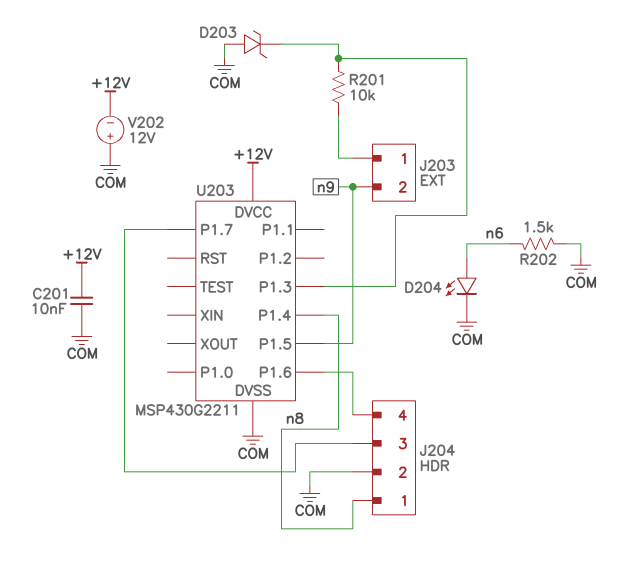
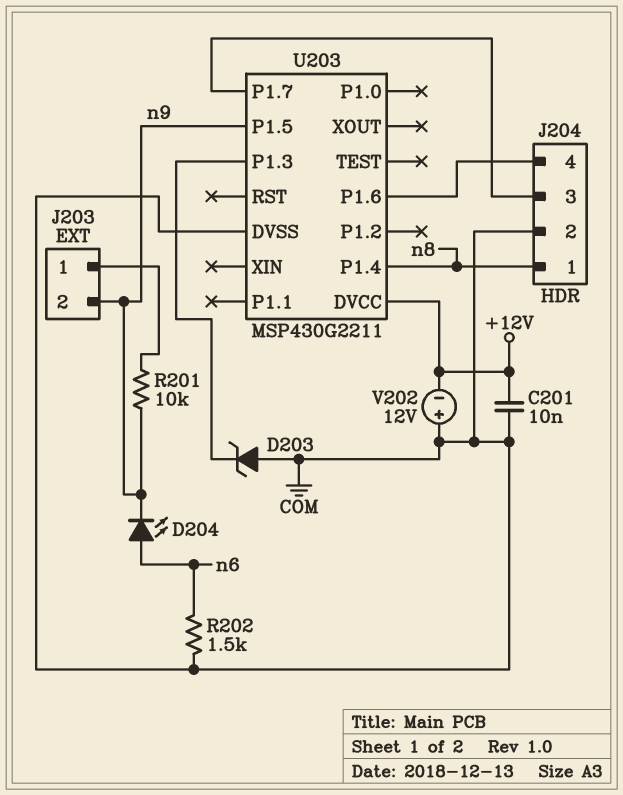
D204: LED (A n6, K COM) -> LED (A n6, K n9)
R201: 10k (J203/1, U203/P1.3) -> 10k (J203/1, n9)

